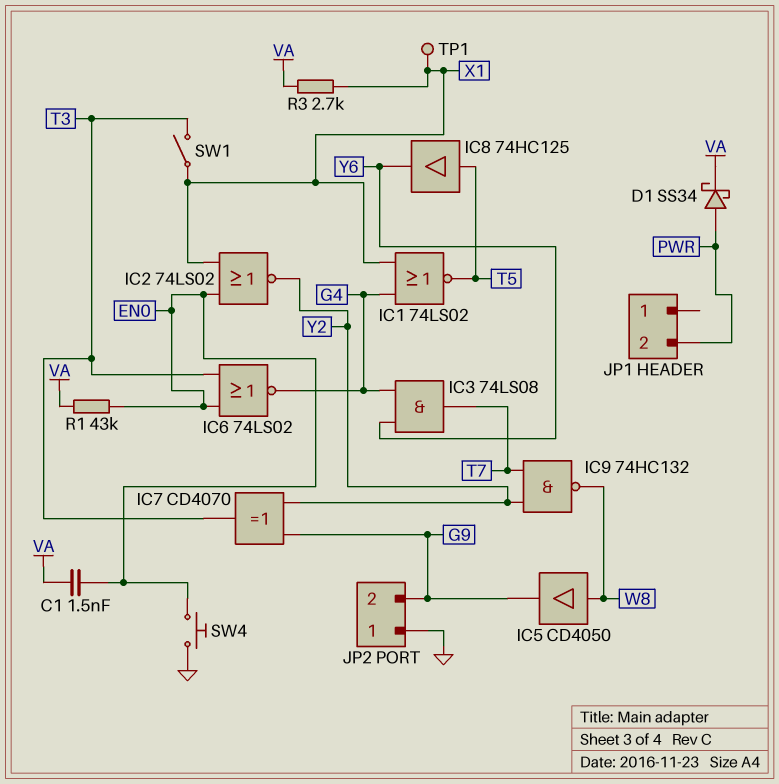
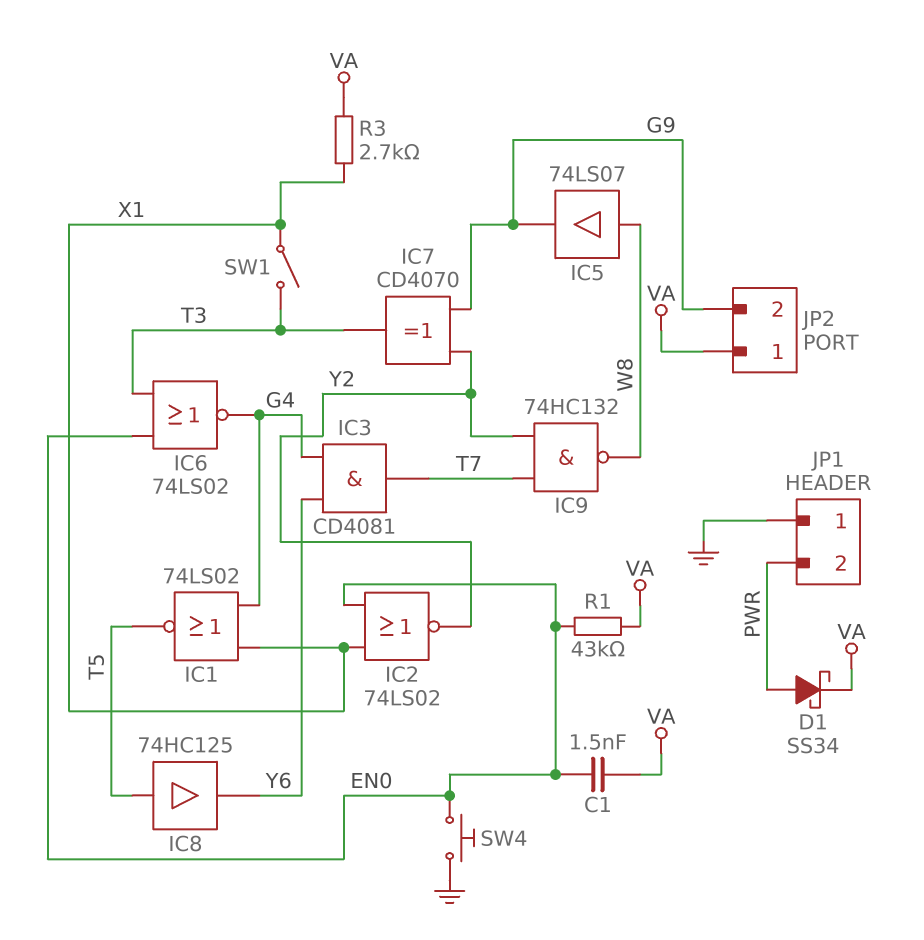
IC3: AND 74LS08 (in G4, in Y6, out T7) -> AND CD4081 (in G4, in Y6, out T7)
IC5: buffer CD4050 (in W8, out G9) -> buffer 74LS07 (in W8, out G9)
JP1 pin 1: none -> GND
JP2 pin 1: GND -> VA
TP1: test point (X1) -> none

